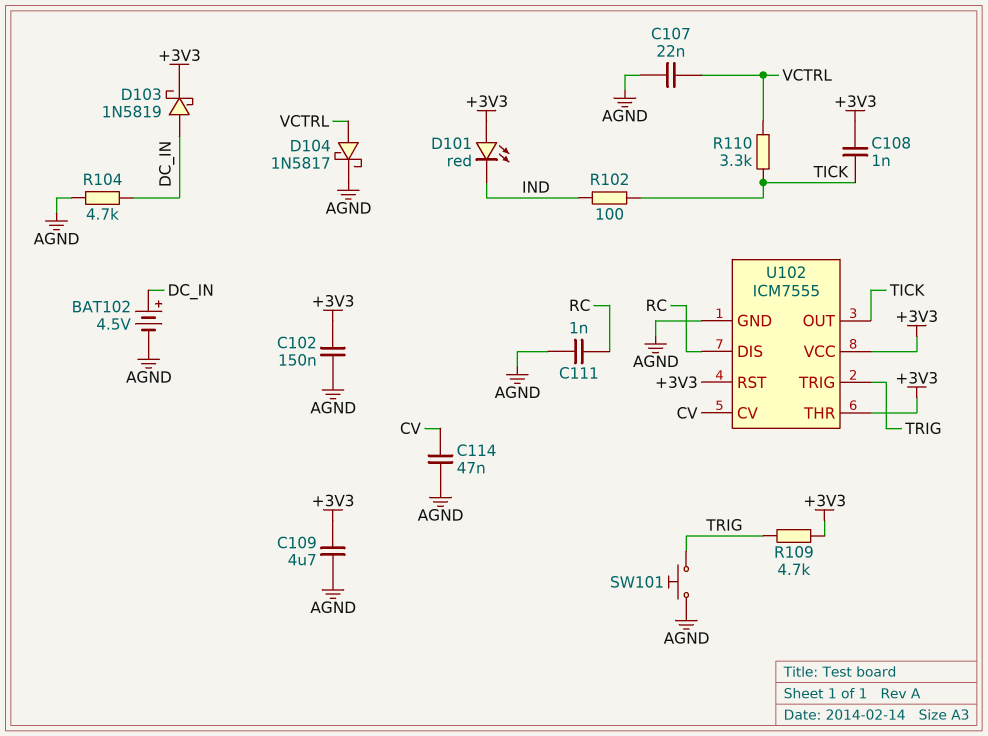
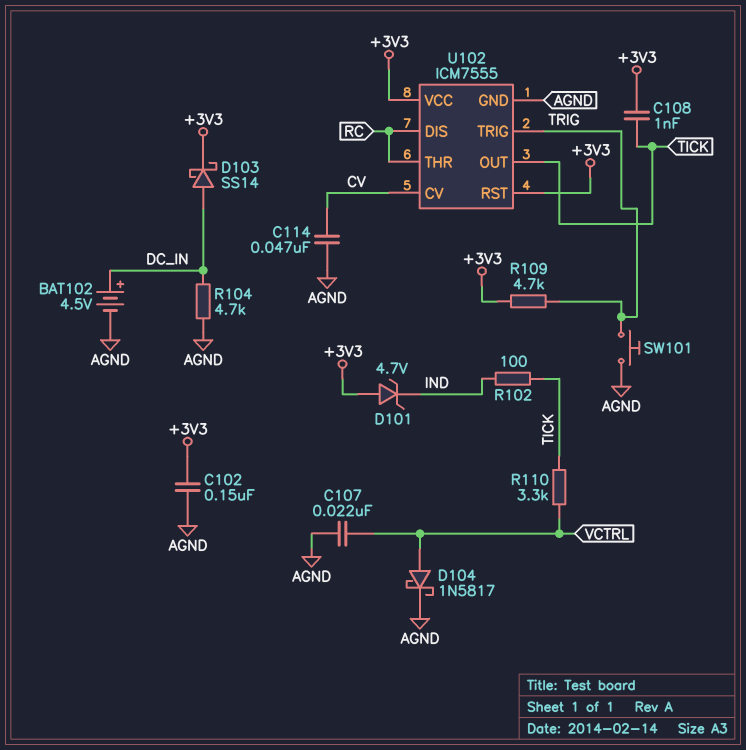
C109: 4.7uF (+3V3, AGND) -> none
C111: 1nF (AGND, RC) -> none
D101: LED red (A +3V3, K IND) -> zener 4.7V (A +3V3, K IND)
D103: schottky 1N5819 (A DC_IN, K +3V3) -> schottky SS14 (A DC_IN, K +3V3)
U102 pin THR: +3V3 -> RC

